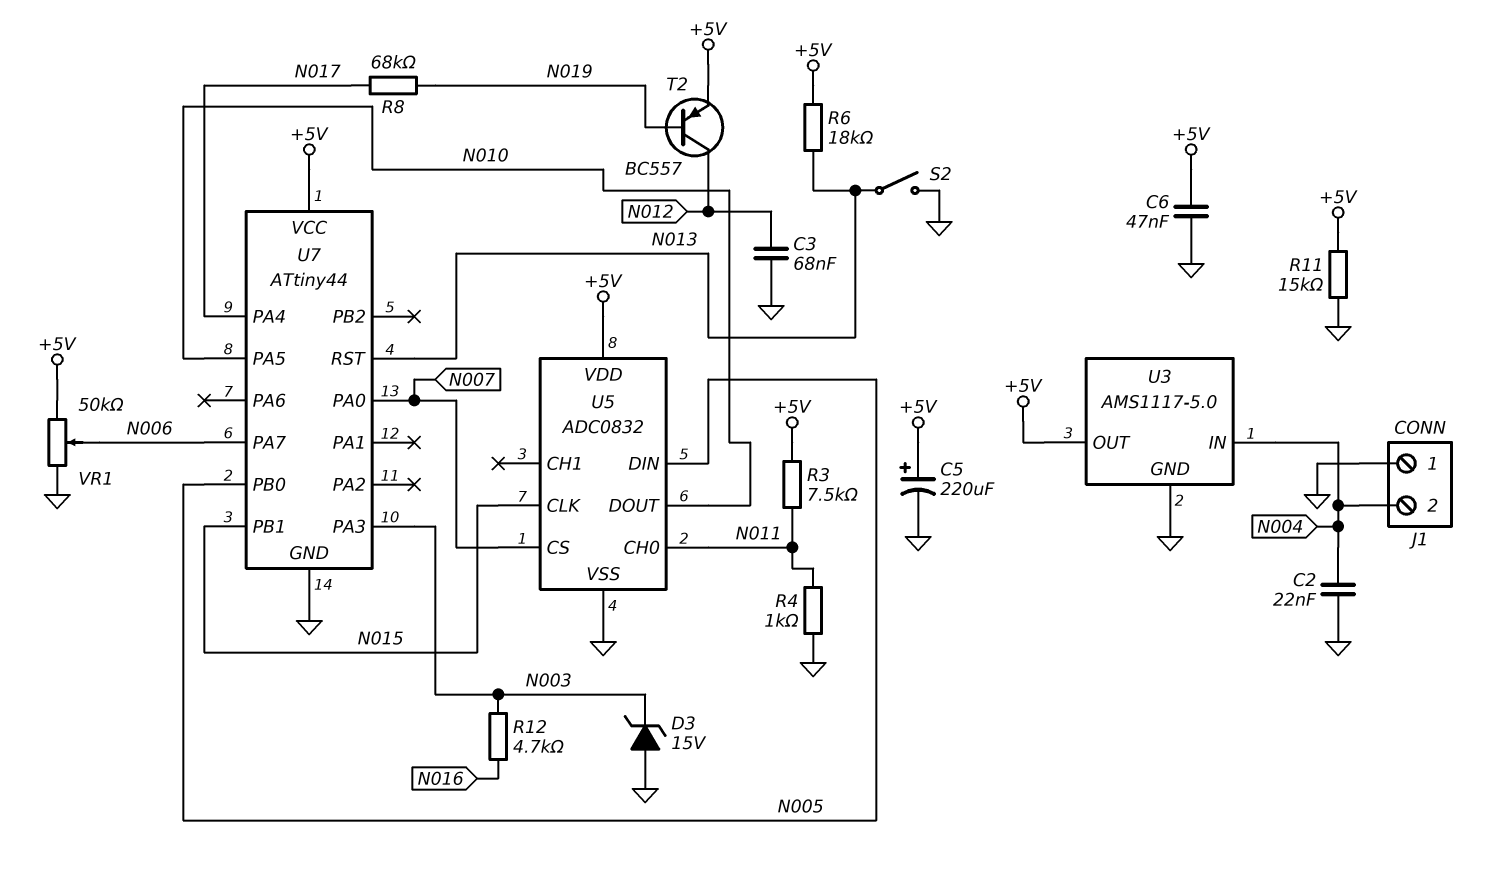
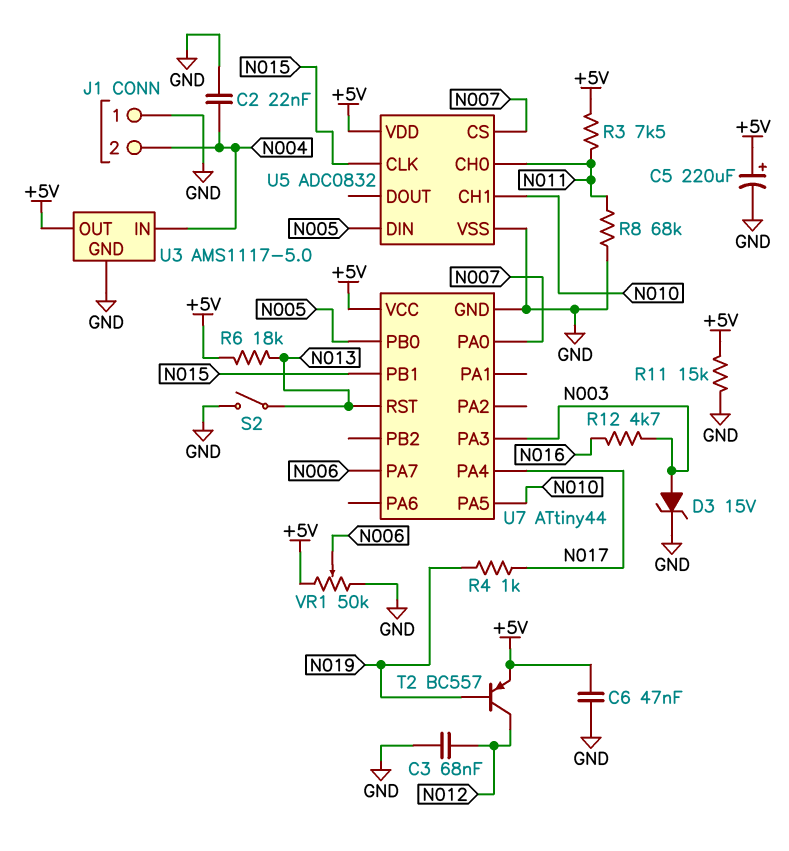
D3: zener 15V (A GND, K N003) -> zener 15V (A N003, K GND)
R4: 1k (GND, N011) -> 1k (N017, N019)
R8: 68k (N017, N019) -> 68k (GND, N011)
U5 pin CH1: none -> N010
U5 pin DOUT: N010 -> none

